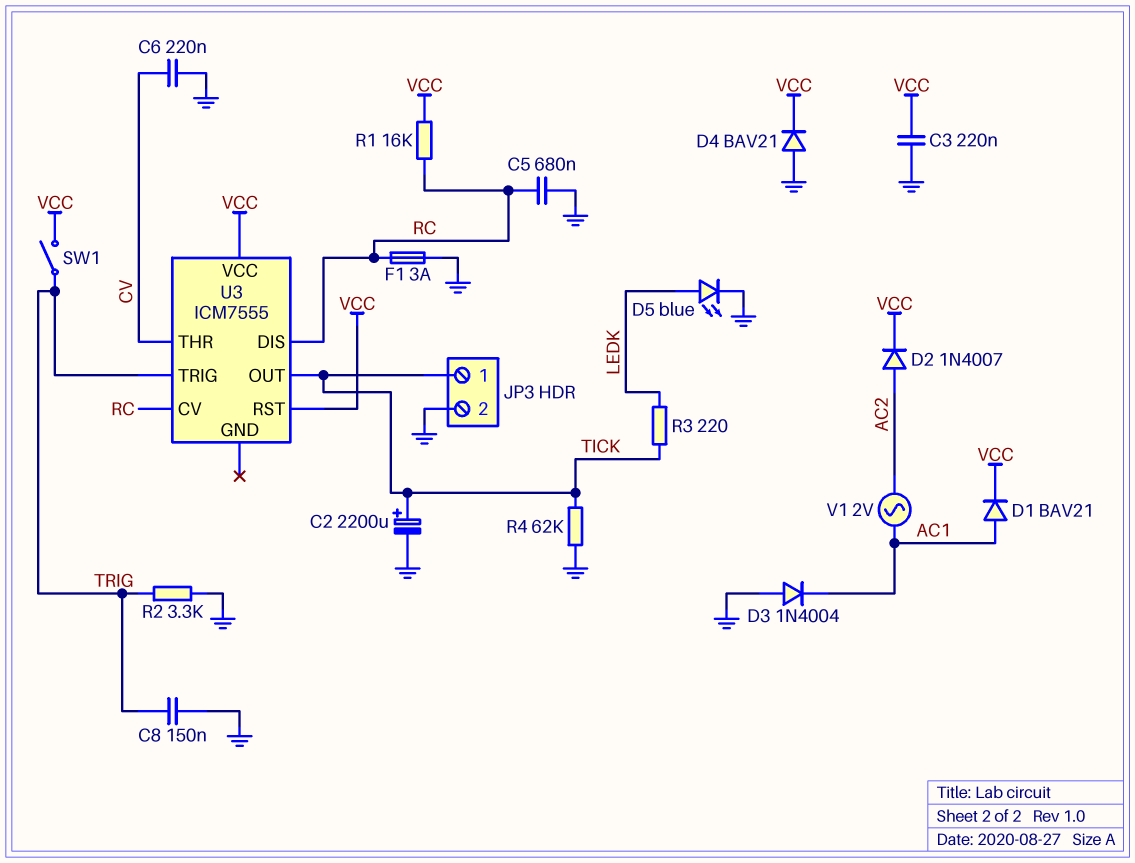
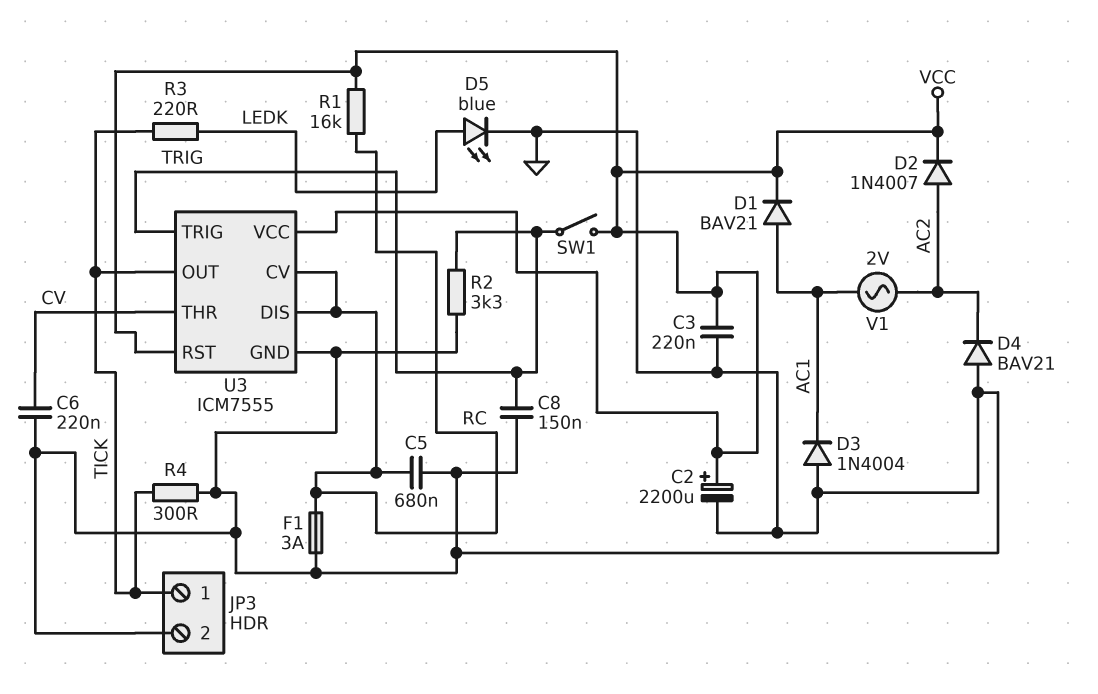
C2: 2200uF (plus TICK, minus GND) -> 2200uF (plus VCC, minus GND)
D4: diode BAV21 (A GND, K VCC) -> diode BAV21 (A GND, K AC2)
R4: 62k (GND, TICK) -> 300 (GND, TICK)
U3 pin GND: none -> GND

